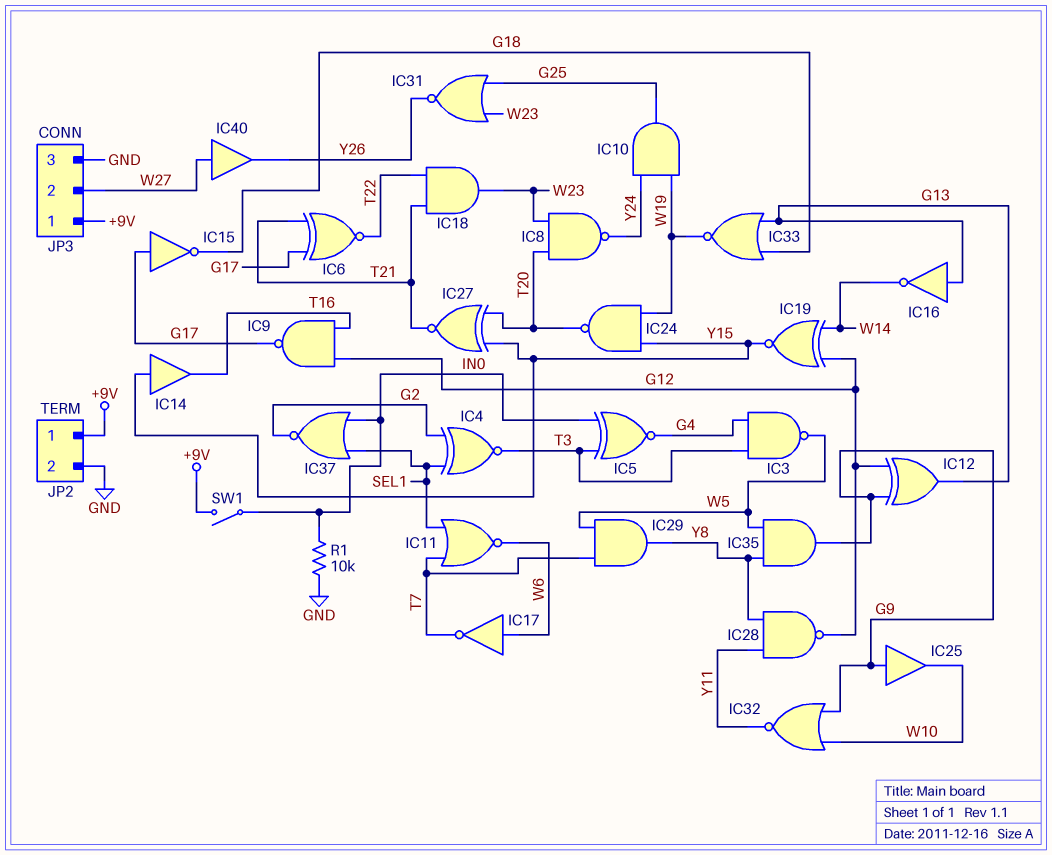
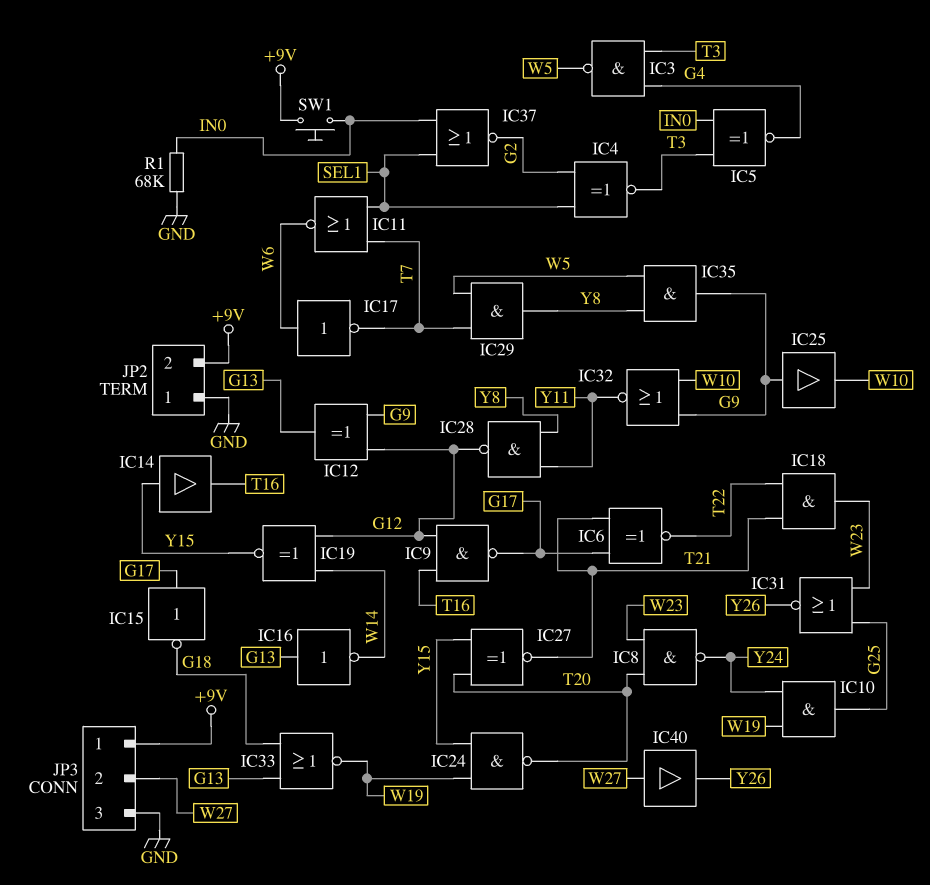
JP2 pin 1: +9V -> GND
JP2 pin 2: GND -> +9V
R1: 10k (GND, IN0) -> 68k (GND, IN0)
SW1: switch (+9V, IN0) -> button (+9V, IN0)

